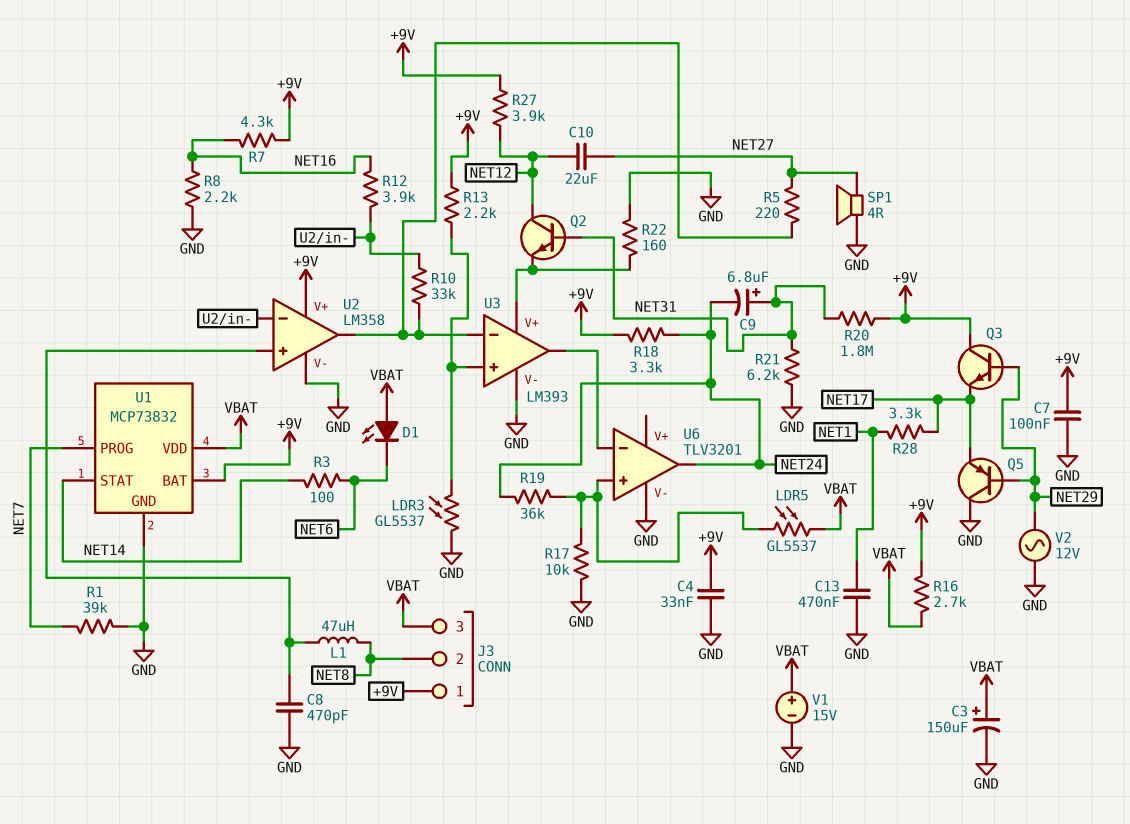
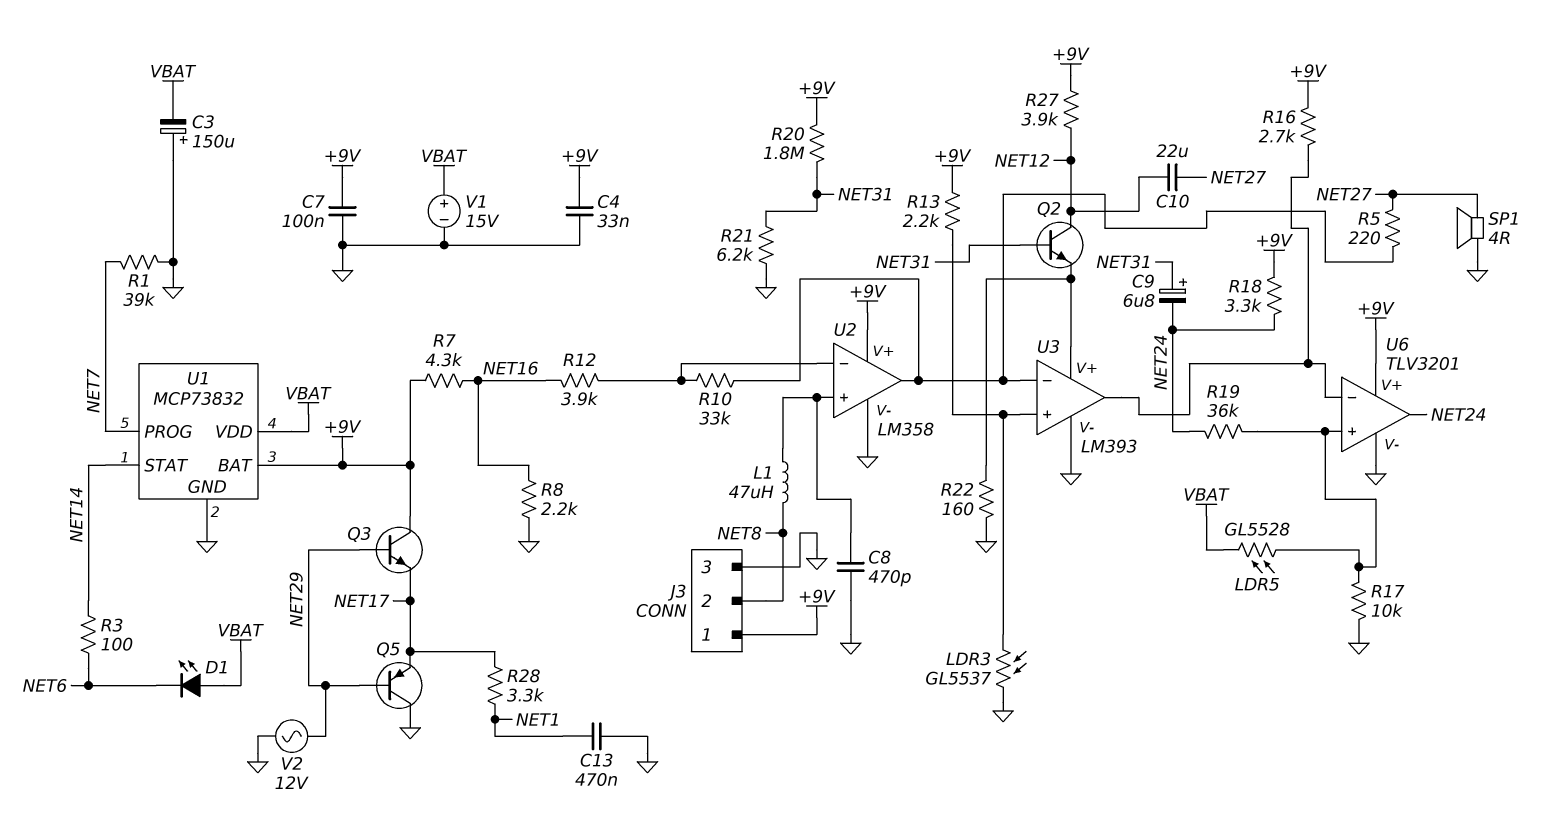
C3: 150uF (plus VBAT, minus GND) -> 150uF (plus GND, minus VBAT)
J3 pin 3: VBAT -> GND
LDR5: GL5537 (U6/in+, VBAT) -> GL5528 (U6/in+, VBAT)
R16: 2.7k (+9V, VBAT) -> 2.7k (+9V, U3/out)
U6 pin V+: none -> +9V

